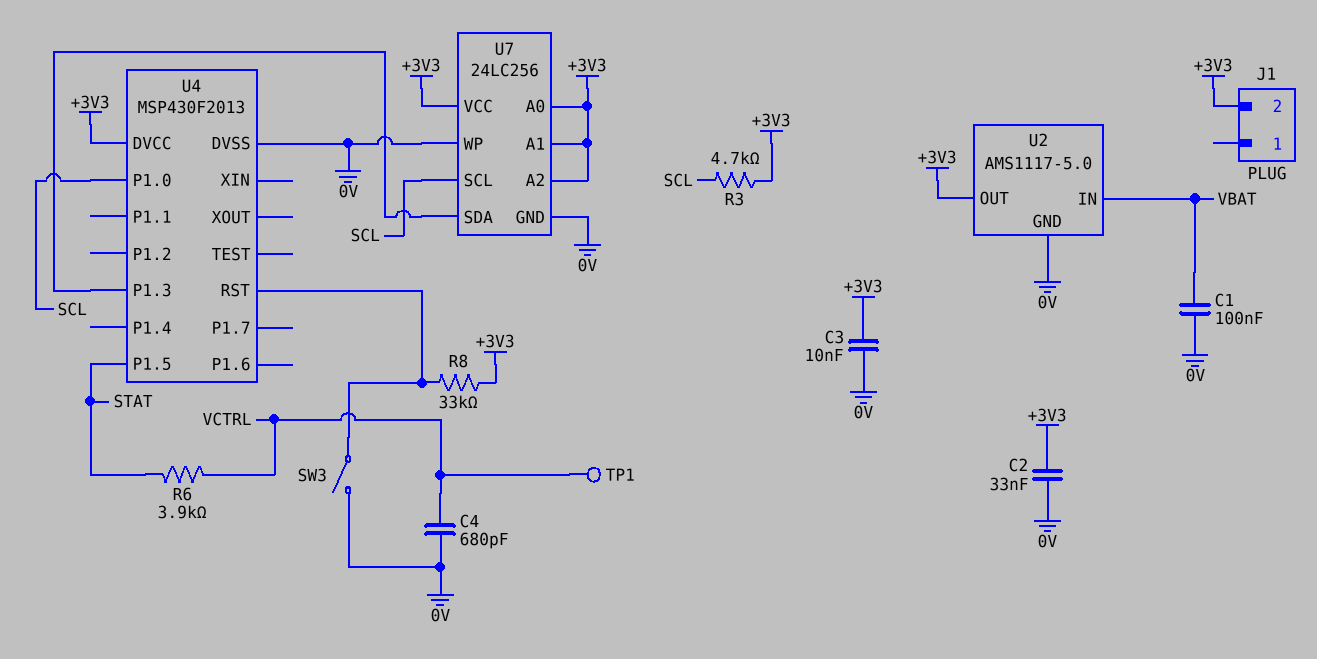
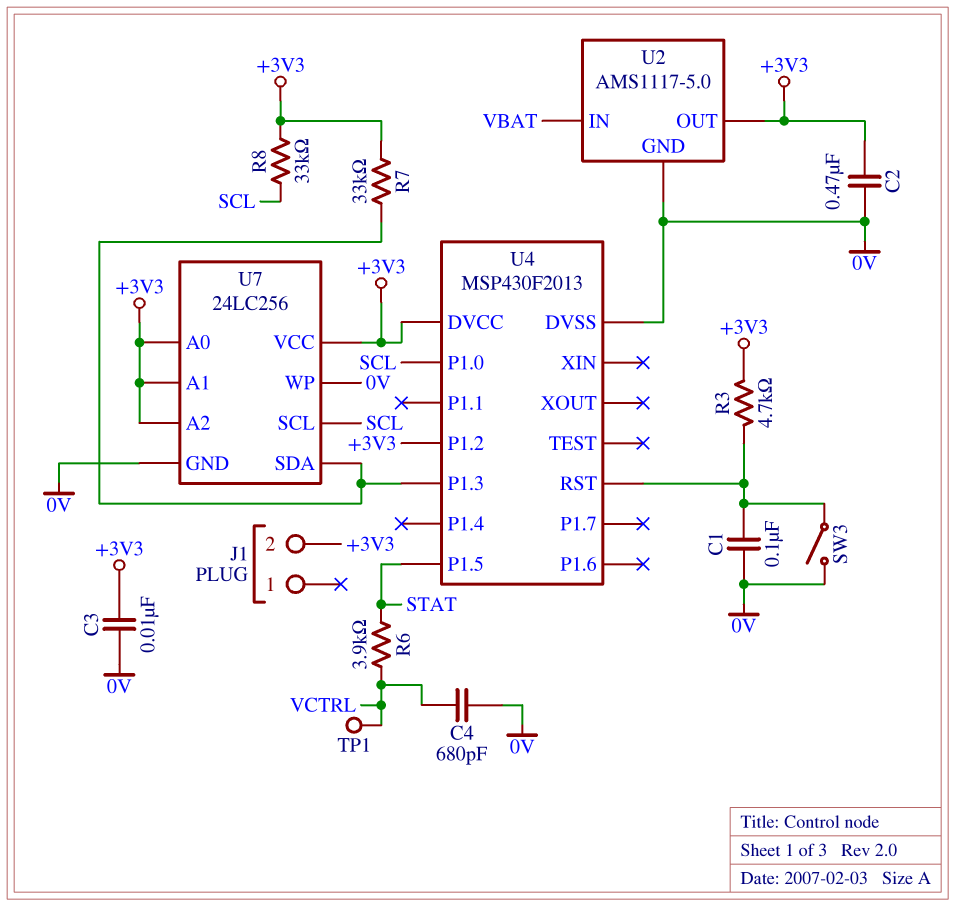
C1: 100nF (0V, VBAT) -> 100nF (0V, U4/RST)
C2: 33nF (+3V3, 0V) -> 470nF (+3V3, 0V)
R3: 4.7k (+3V3, SCL) -> 4.7k (+3V3, U4/RST)
R7: none -> 33k (+3V3, U4/P1.3)
R8: 33k (+3V3, U4/RST) -> 33k (+3V3, SCL)
U4 pin P1.2: none -> +3V3

